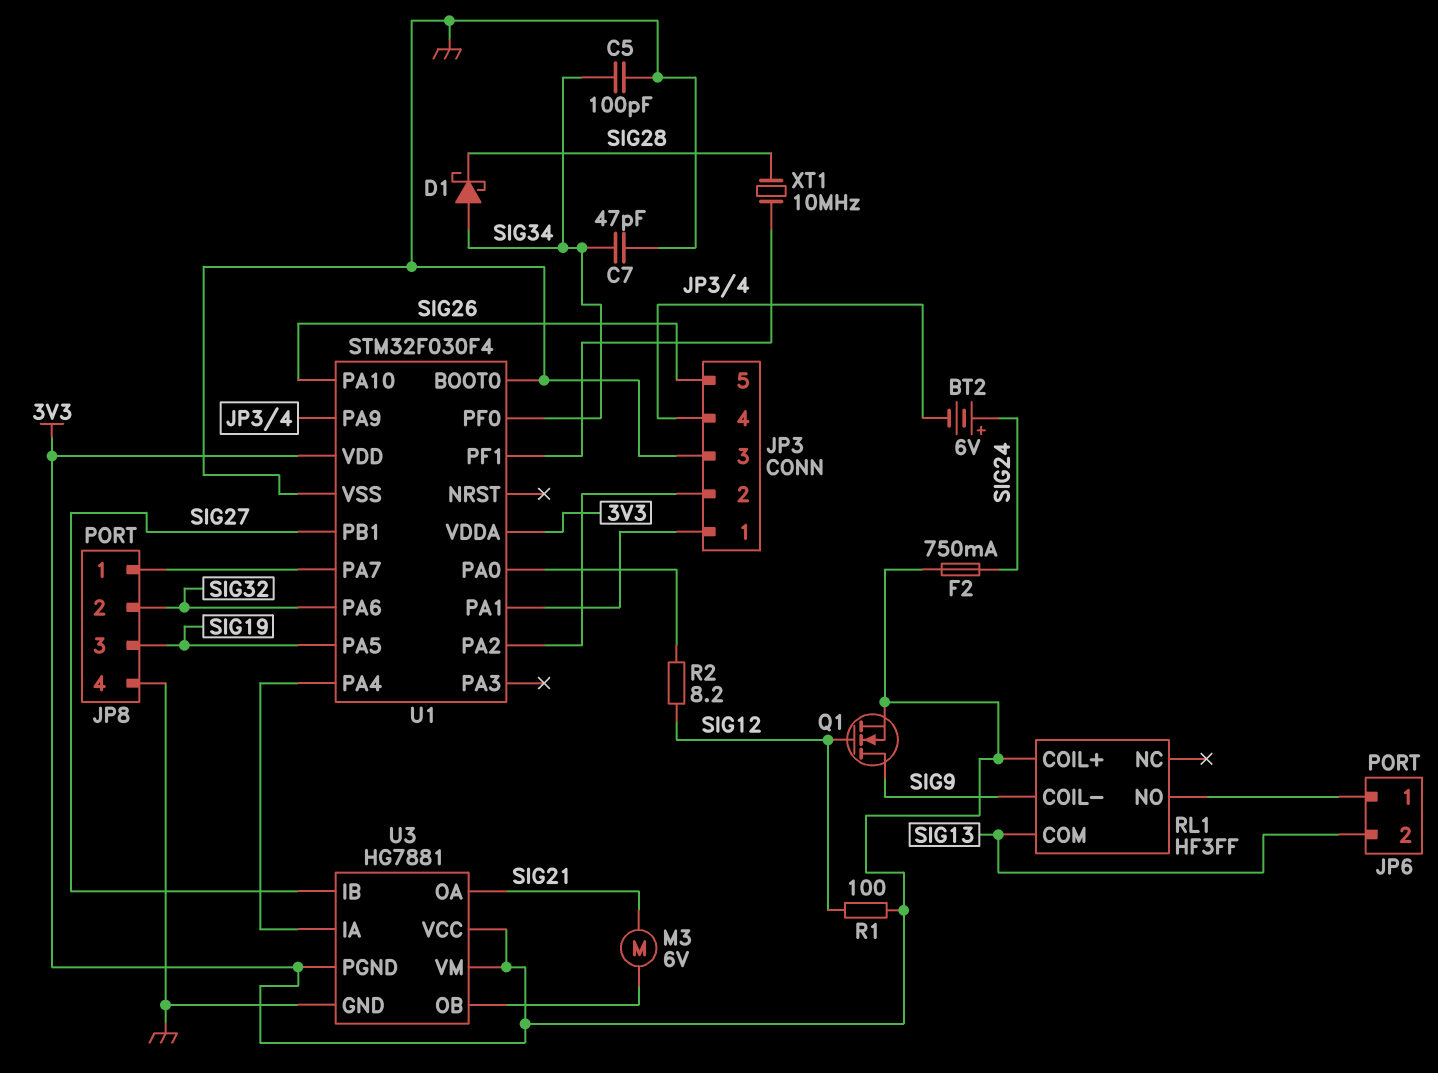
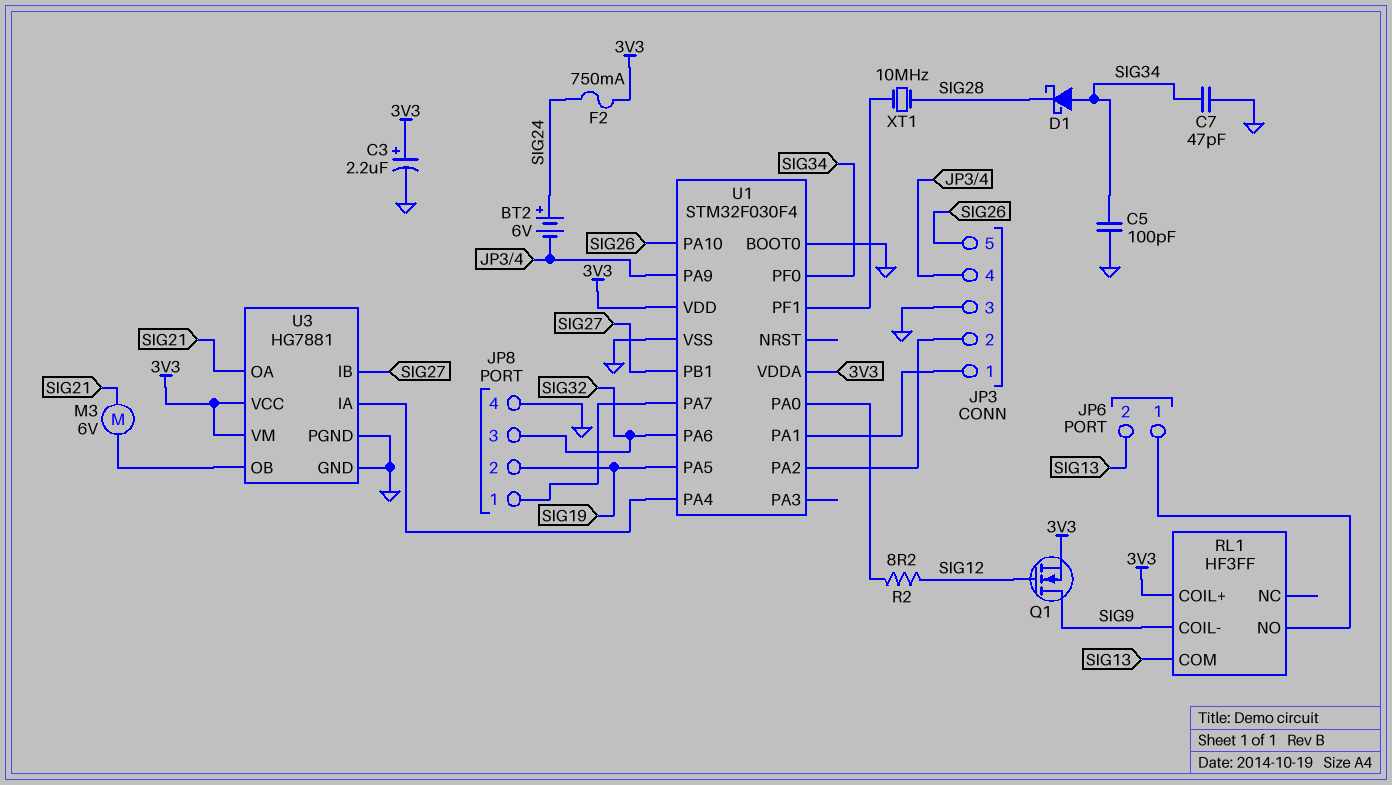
C3: none -> 2.2uF (plus 3V3, minus GND)
JP8 pin 2: SIG32 -> SIG19
JP8 pin 3: SIG19 -> SIG32
R1: 100 (3V3, SIG12) -> none
U3 pin PGND: 3V3 -> GND

